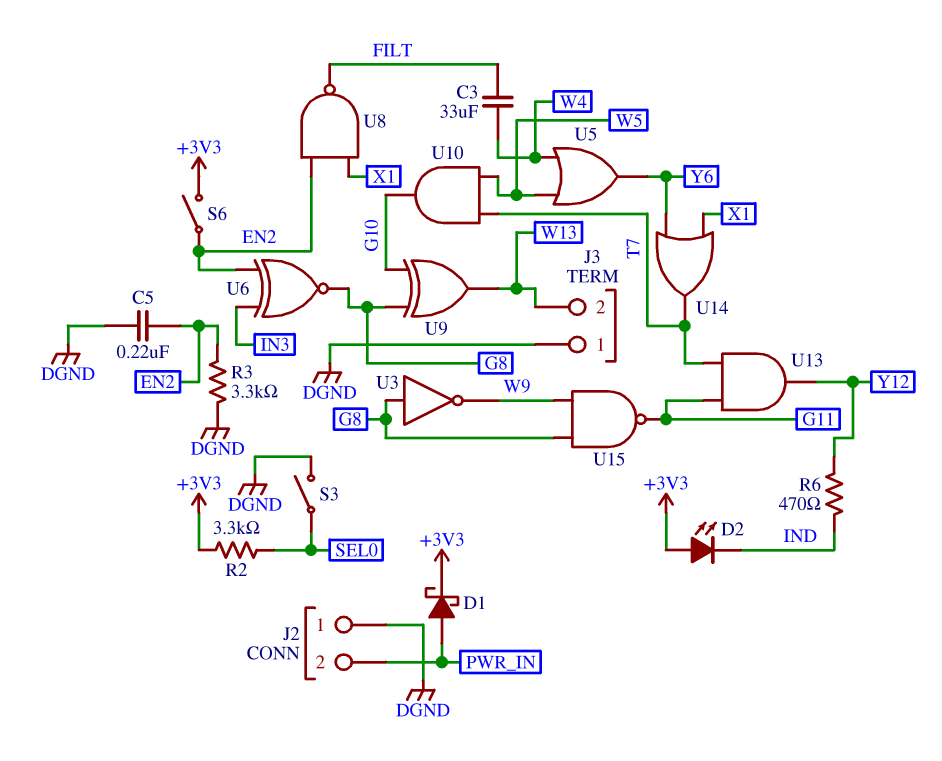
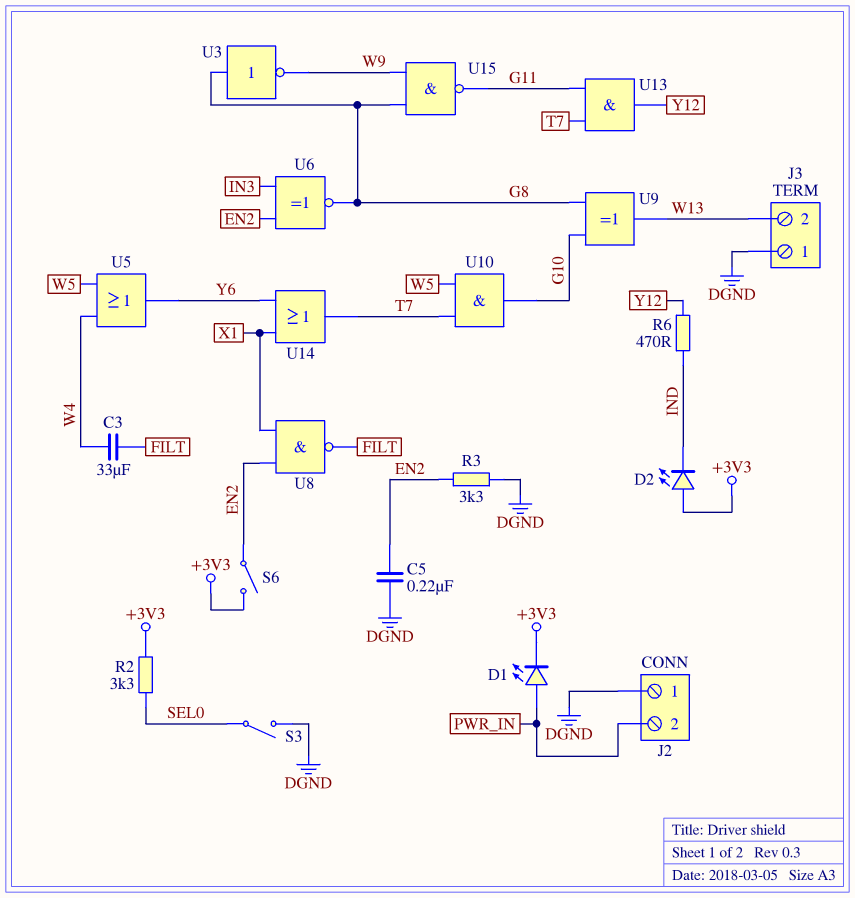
D1: schottky (A PWR_IN, K +3V3) -> LED (A PWR_IN, K +3V3)

